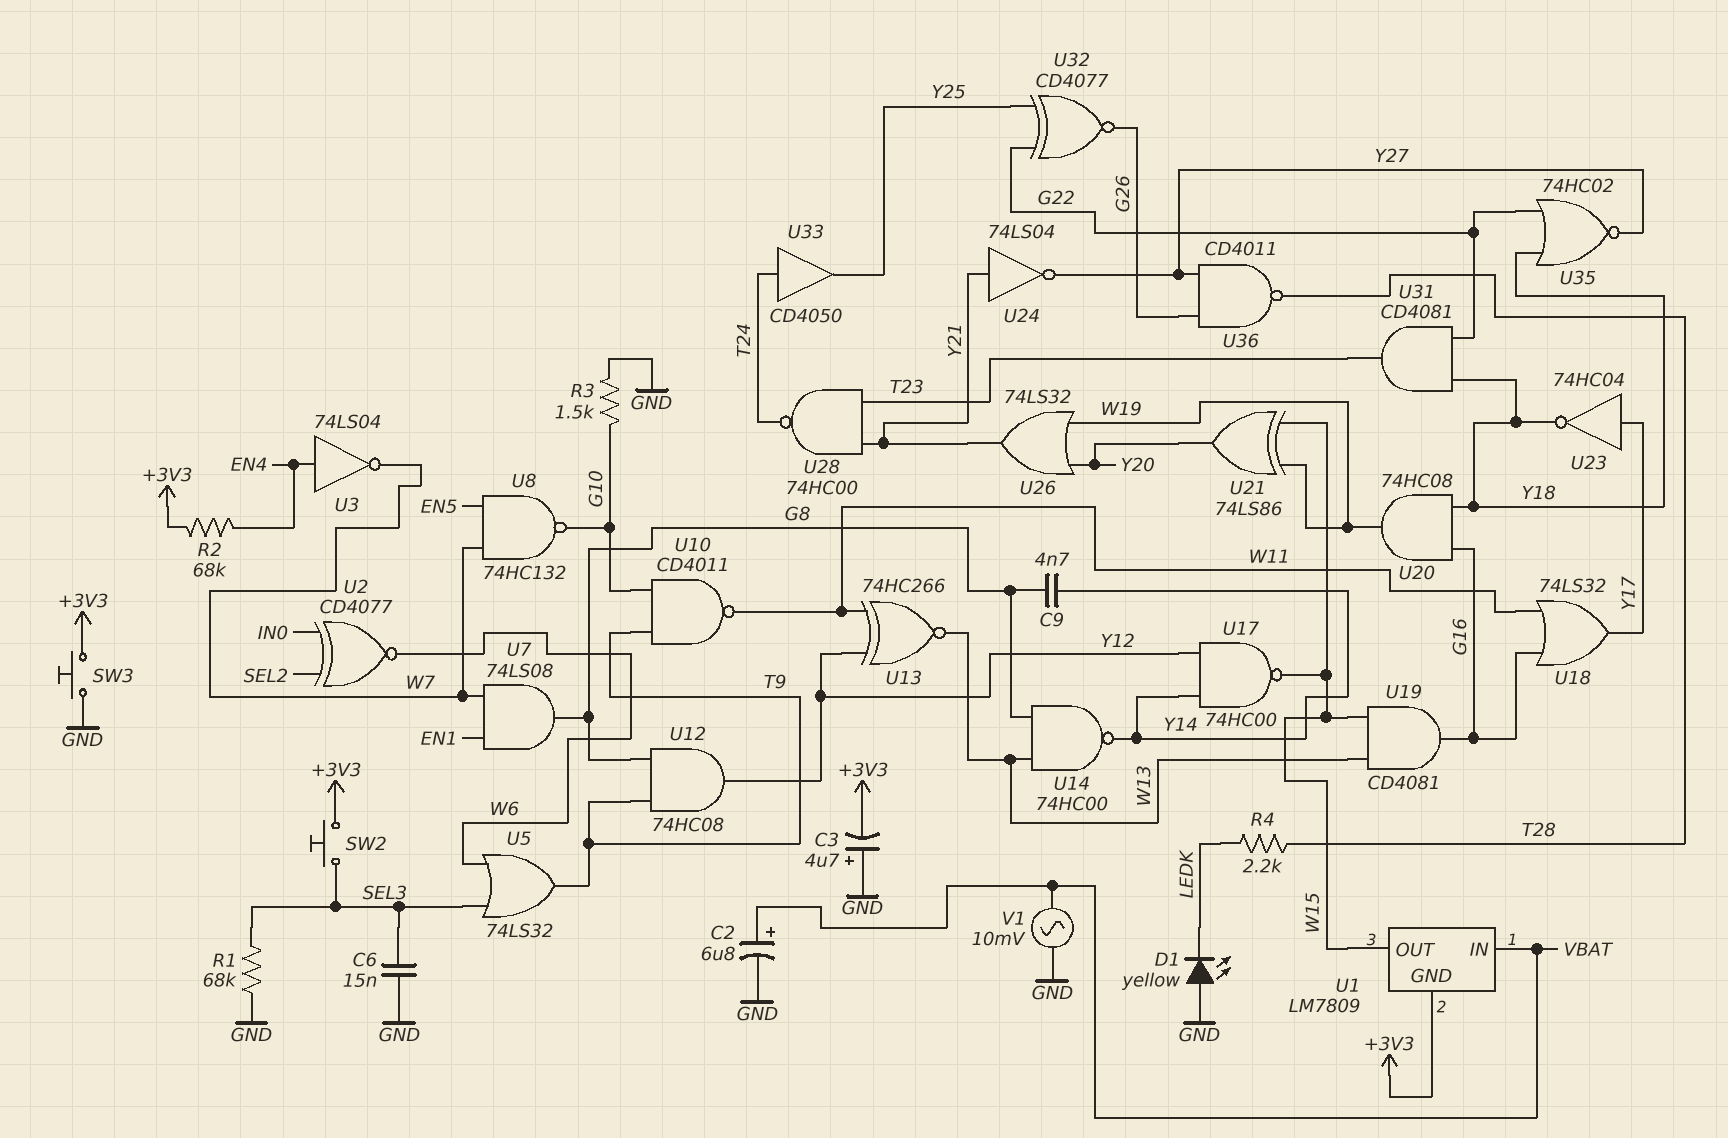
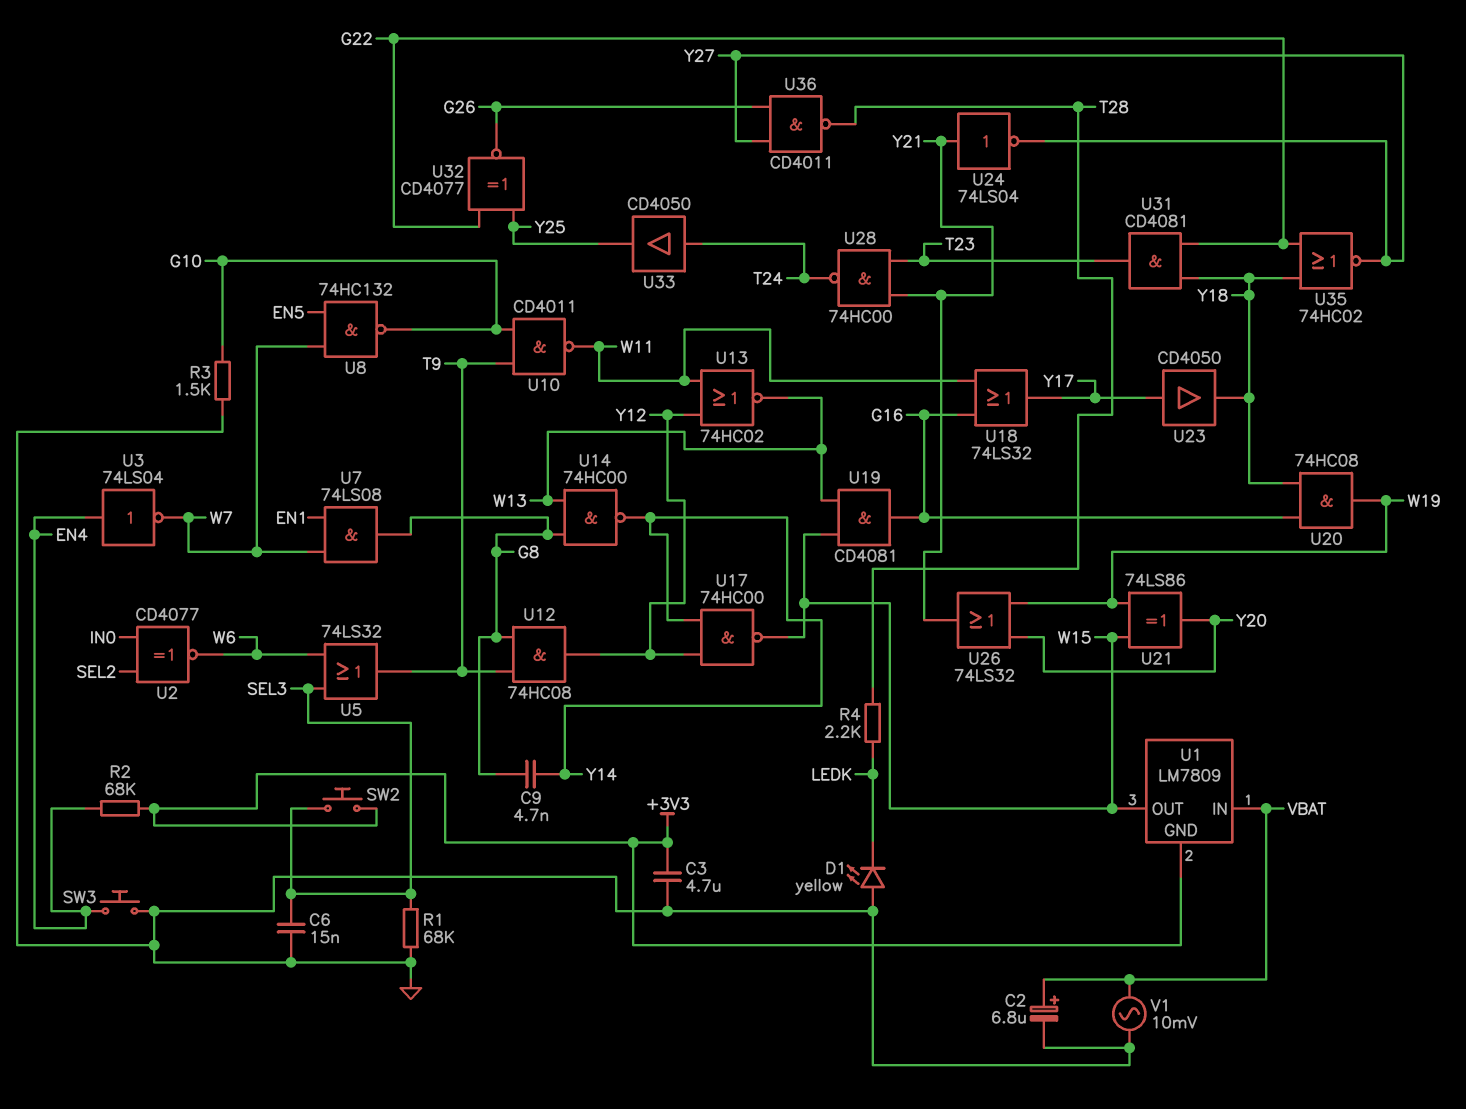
C3: 4.7uF (plus GND, minus +3V3) -> 4.7uF (+3V3, GND)
SW3: button (+3V3, GND) -> button (EN4, GND)
U13: XNOR 74HC266 (in W11, in Y12, out W13) -> NOR 74HC02 (in W11, in Y12, out W13)
U23: NOT 74HC04 (in Y17, out Y18) -> buffer CD4050 (in Y17, out Y18)

